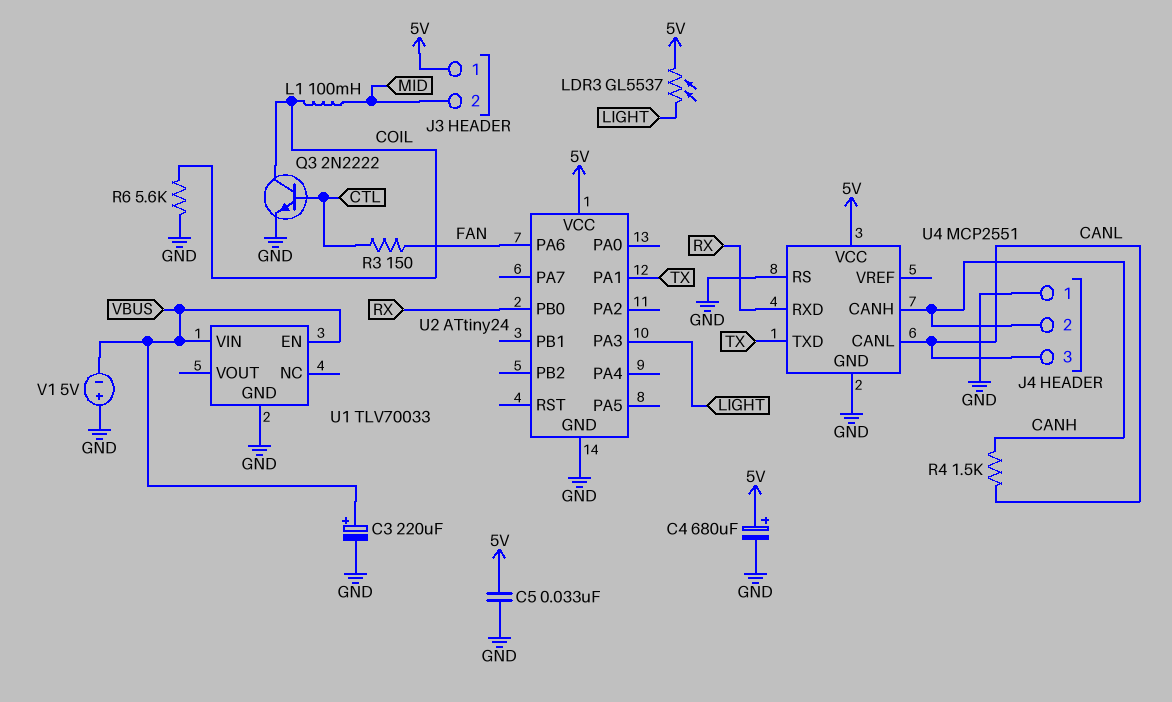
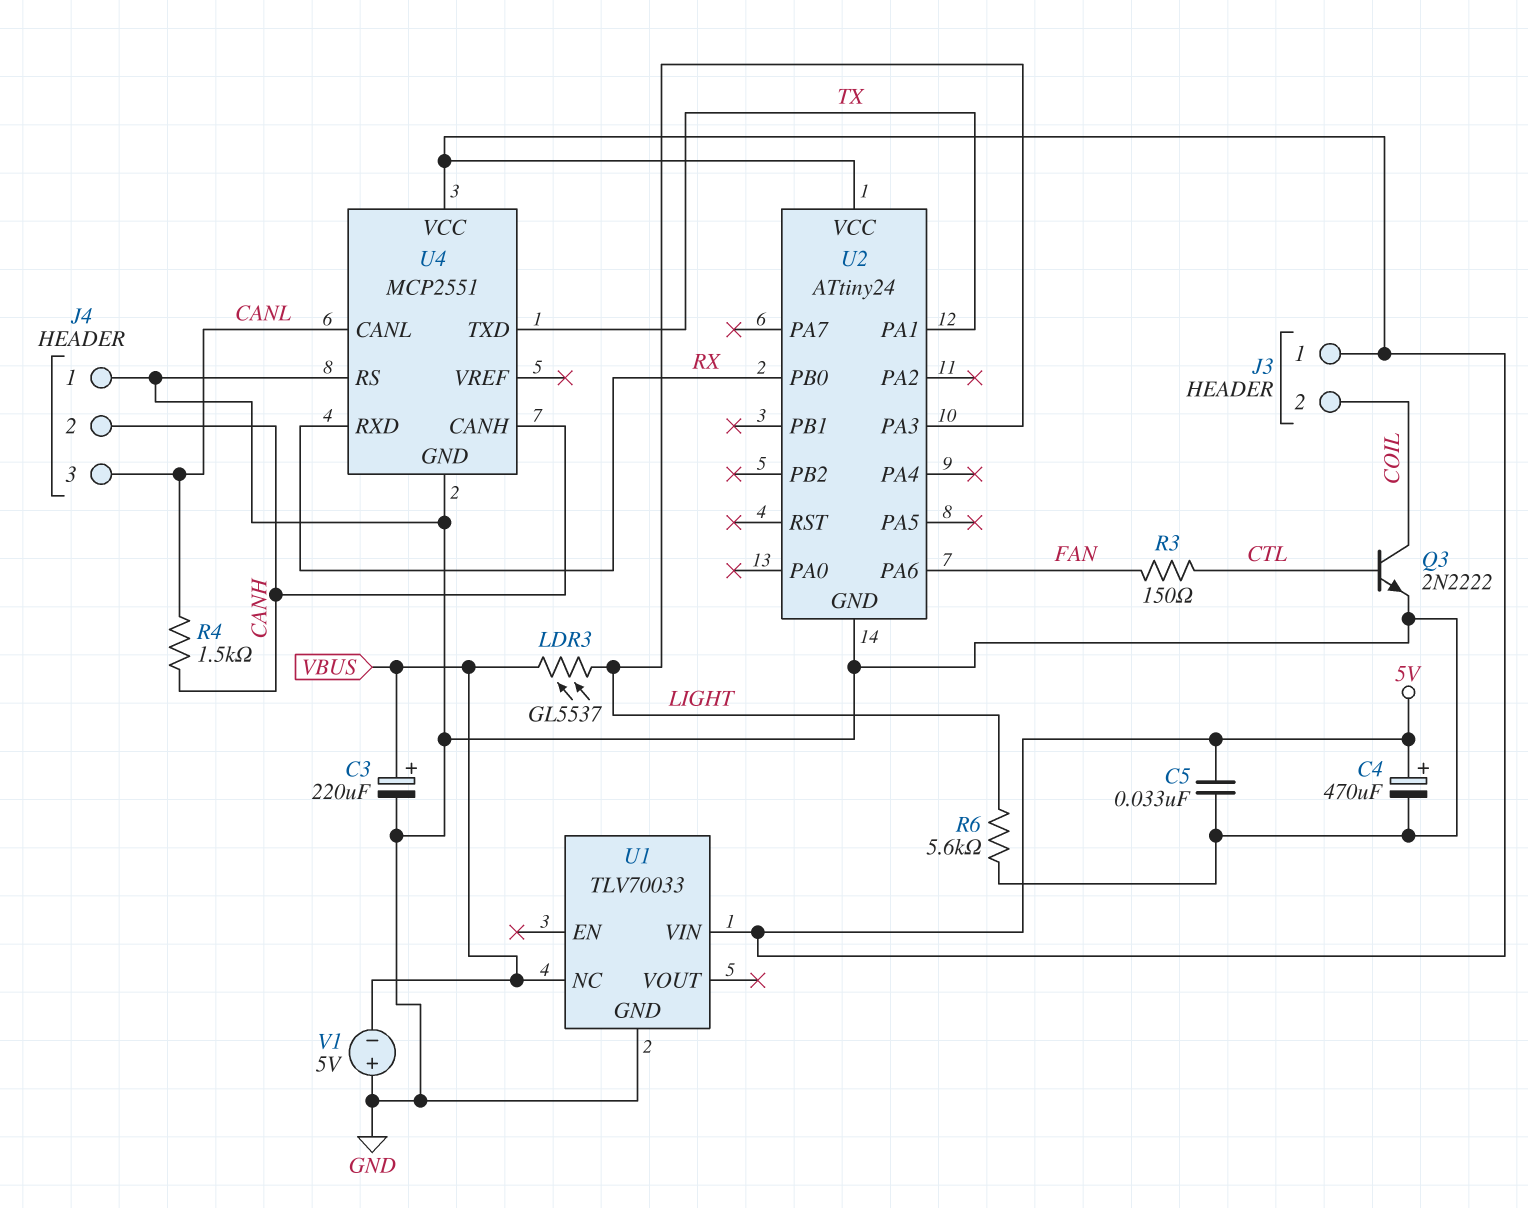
C4: 680uF (plus 5V, minus GND) -> 470uF (plus 5V, minus GND)
J3 pin 2: MID -> COIL
L1: 100mH (COIL, MID) -> none
LDR3: GL5537 (5V, LIGHT) -> GL5537 (LIGHT, VBUS)
R6: 5.6k (COIL, GND) -> 5.6k (GND, LIGHT)
U1 pin EN: VBUS -> none
U1 pin NC: none -> VBUS
U1 pin VIN: VBUS -> 5V

